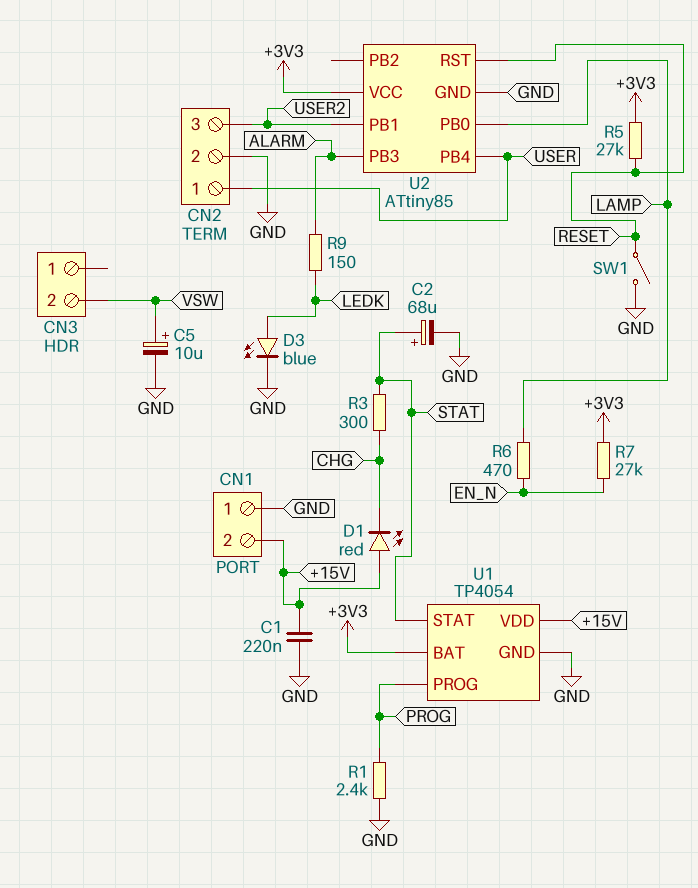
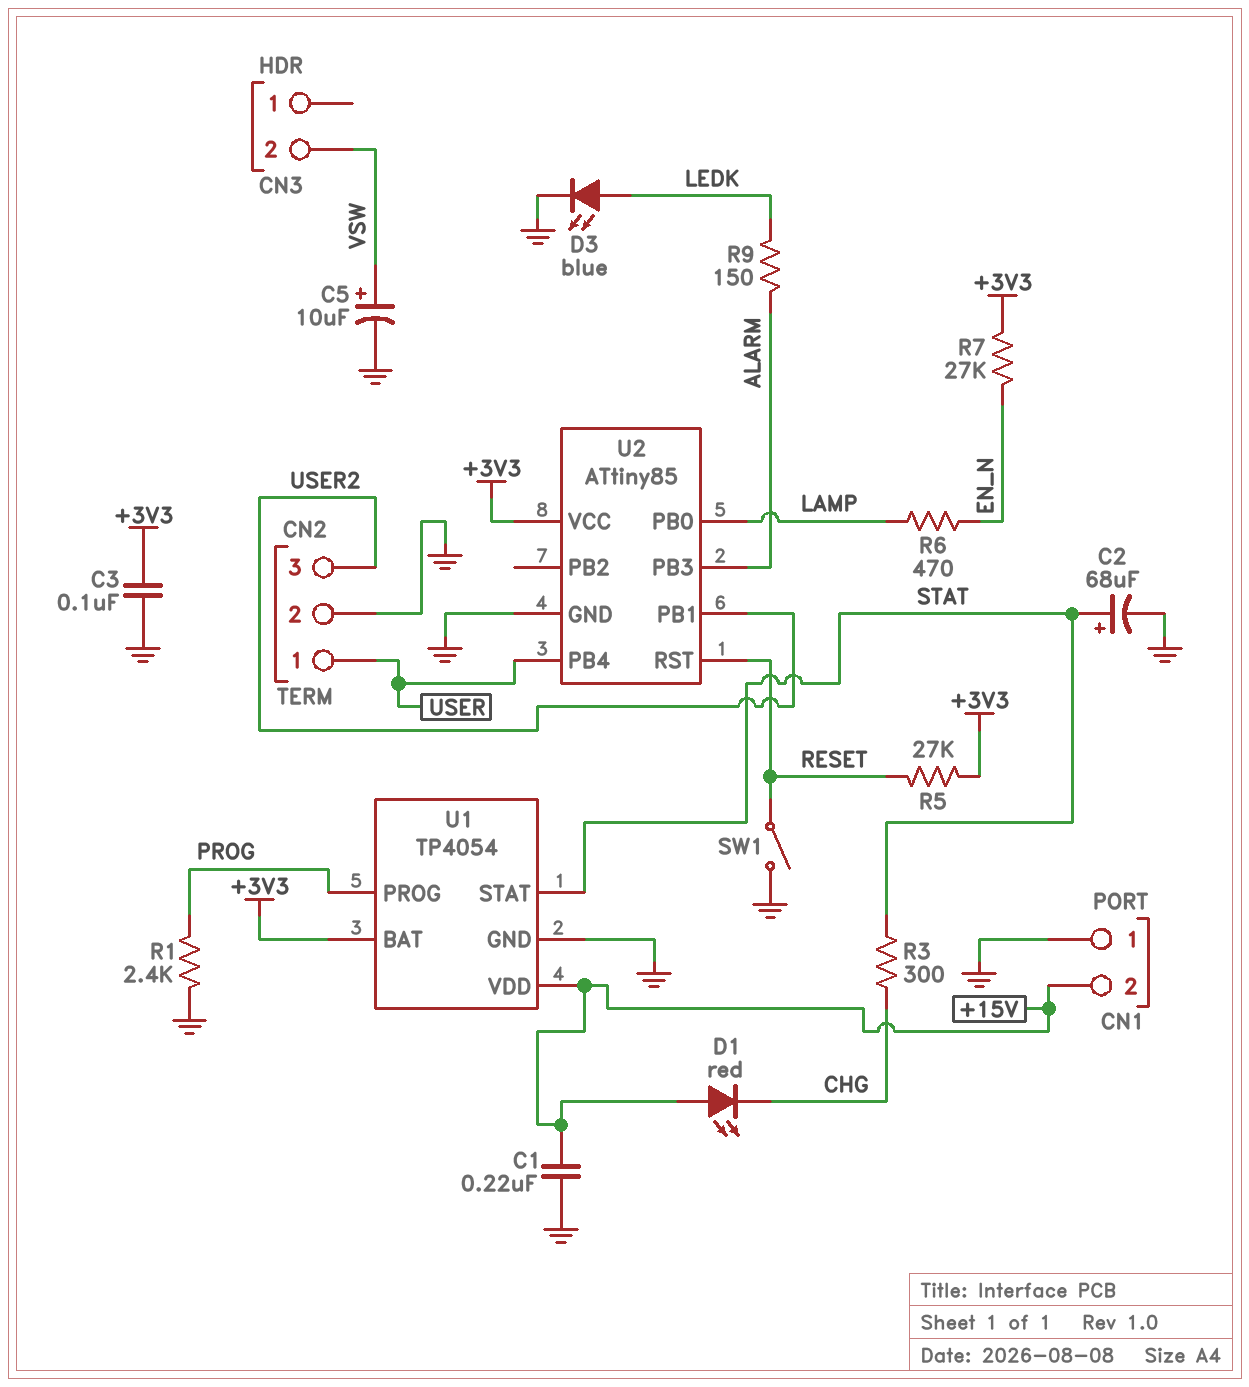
C3: none -> 100nF (+3V3, GND)

